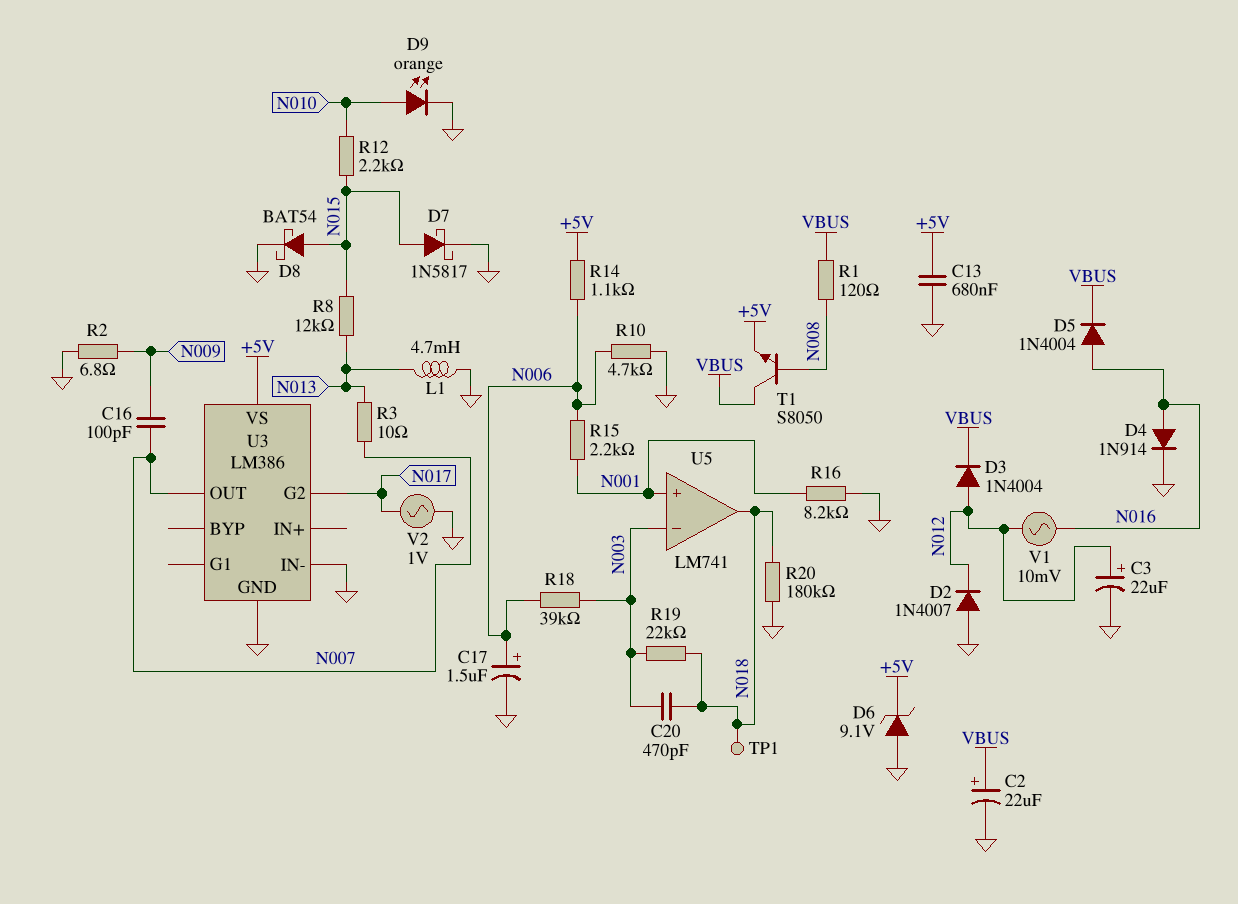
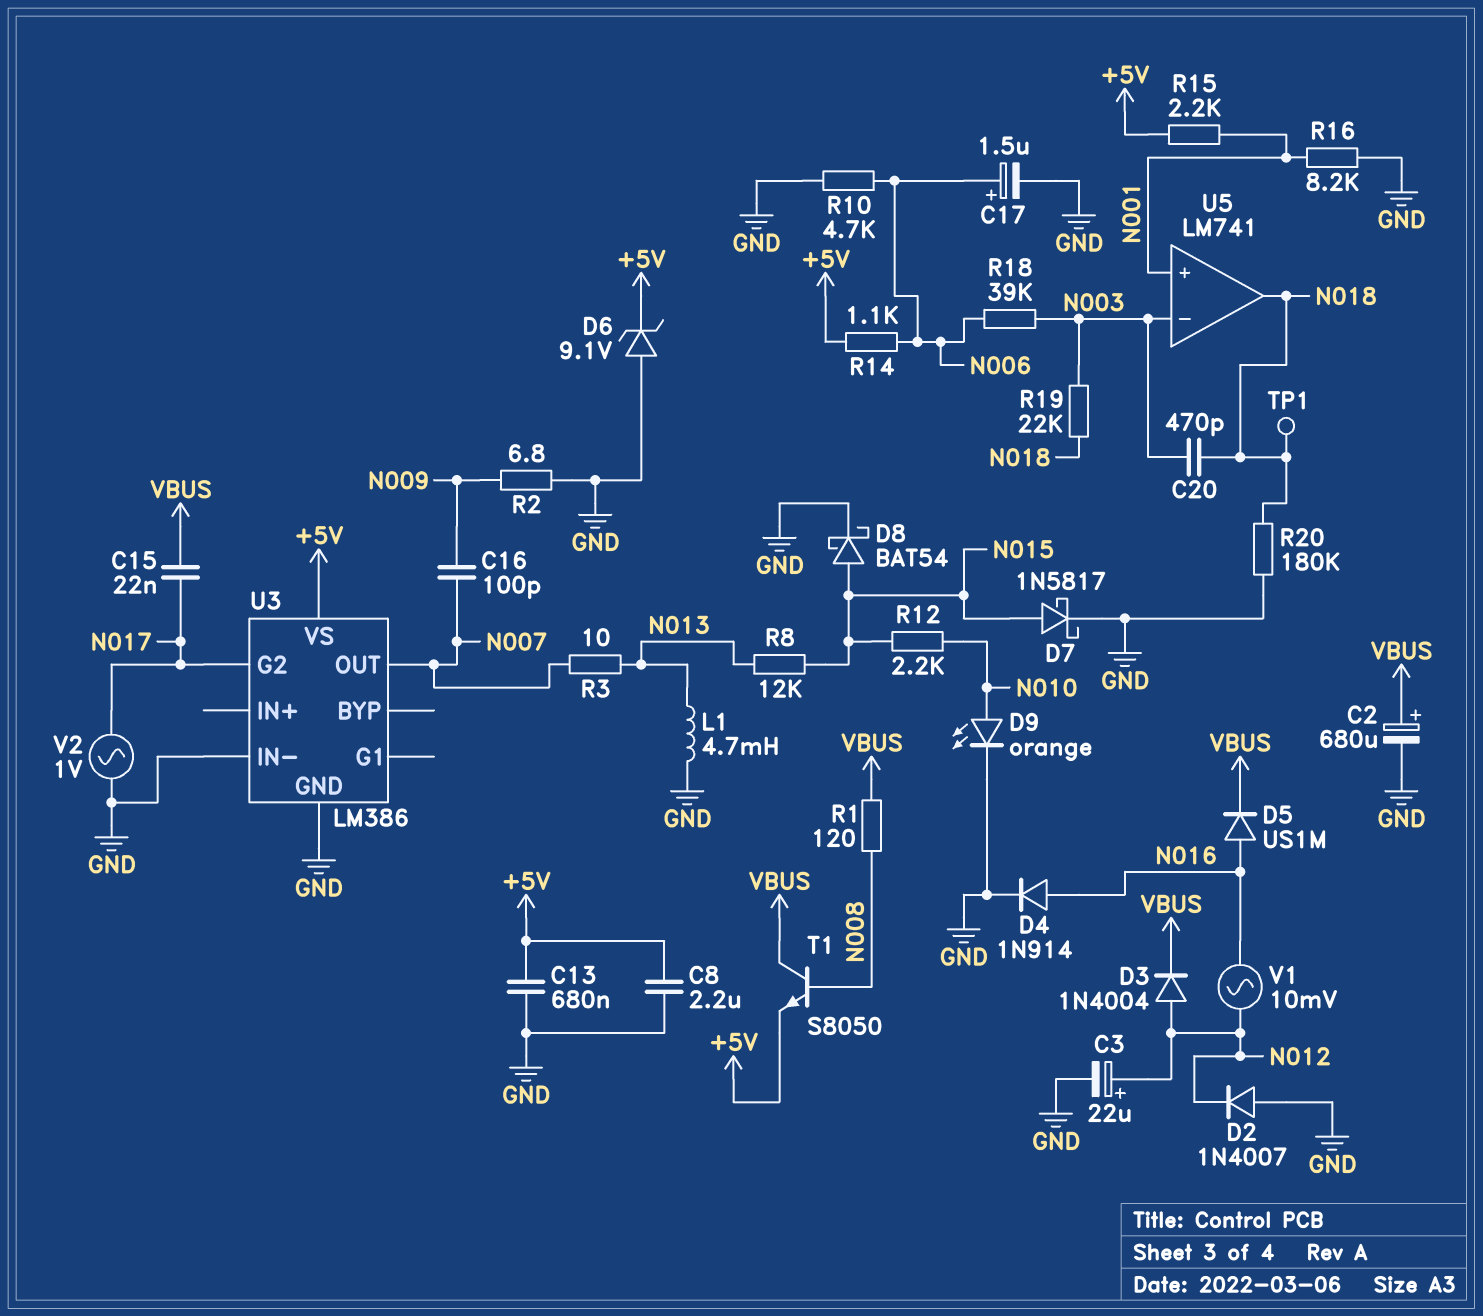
C2: 22uF (plus VBUS, minus GND) -> 680uF (plus VBUS, minus GND)
C8: none -> 2.2uF (+5V, GND)
C15: none -> 22nF (N017, VBUS)
D5: diode 1N4004 (A N016, K VBUS) -> diode US1M (A N016, K VBUS)
R15: 2.2k (N001, N006) -> 2.2k (+5V, N001)

